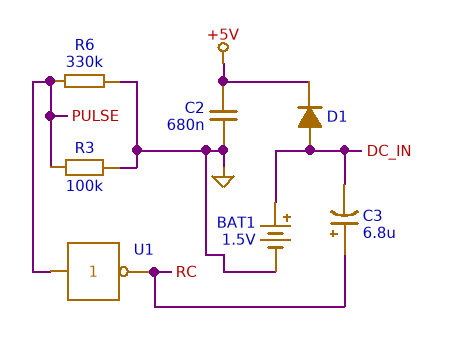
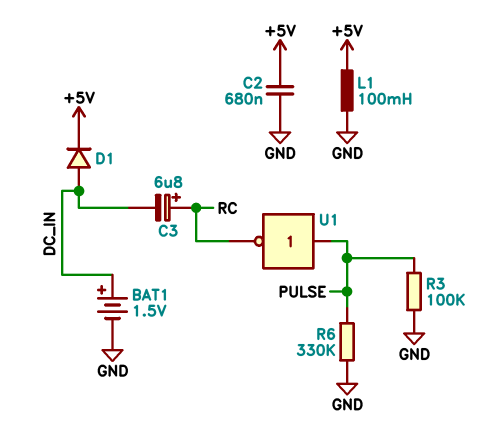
L1: none -> 100mH (+5V, GND)

